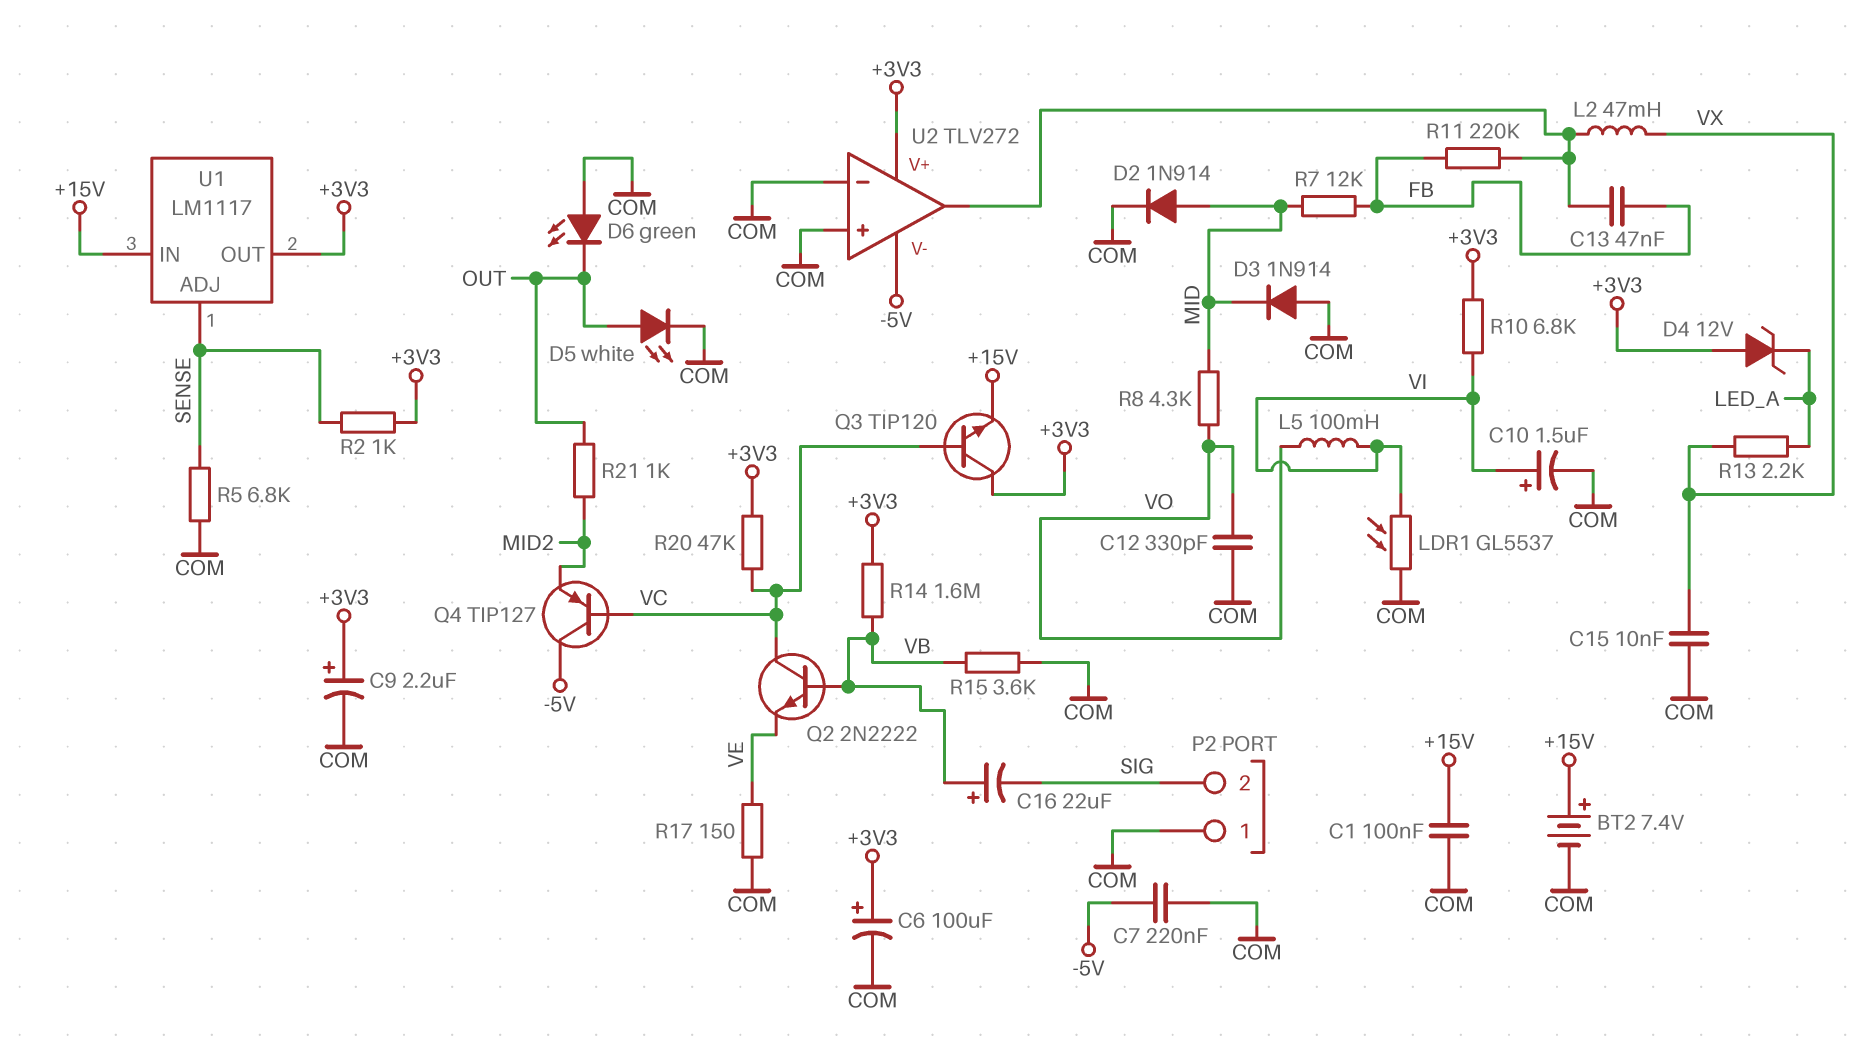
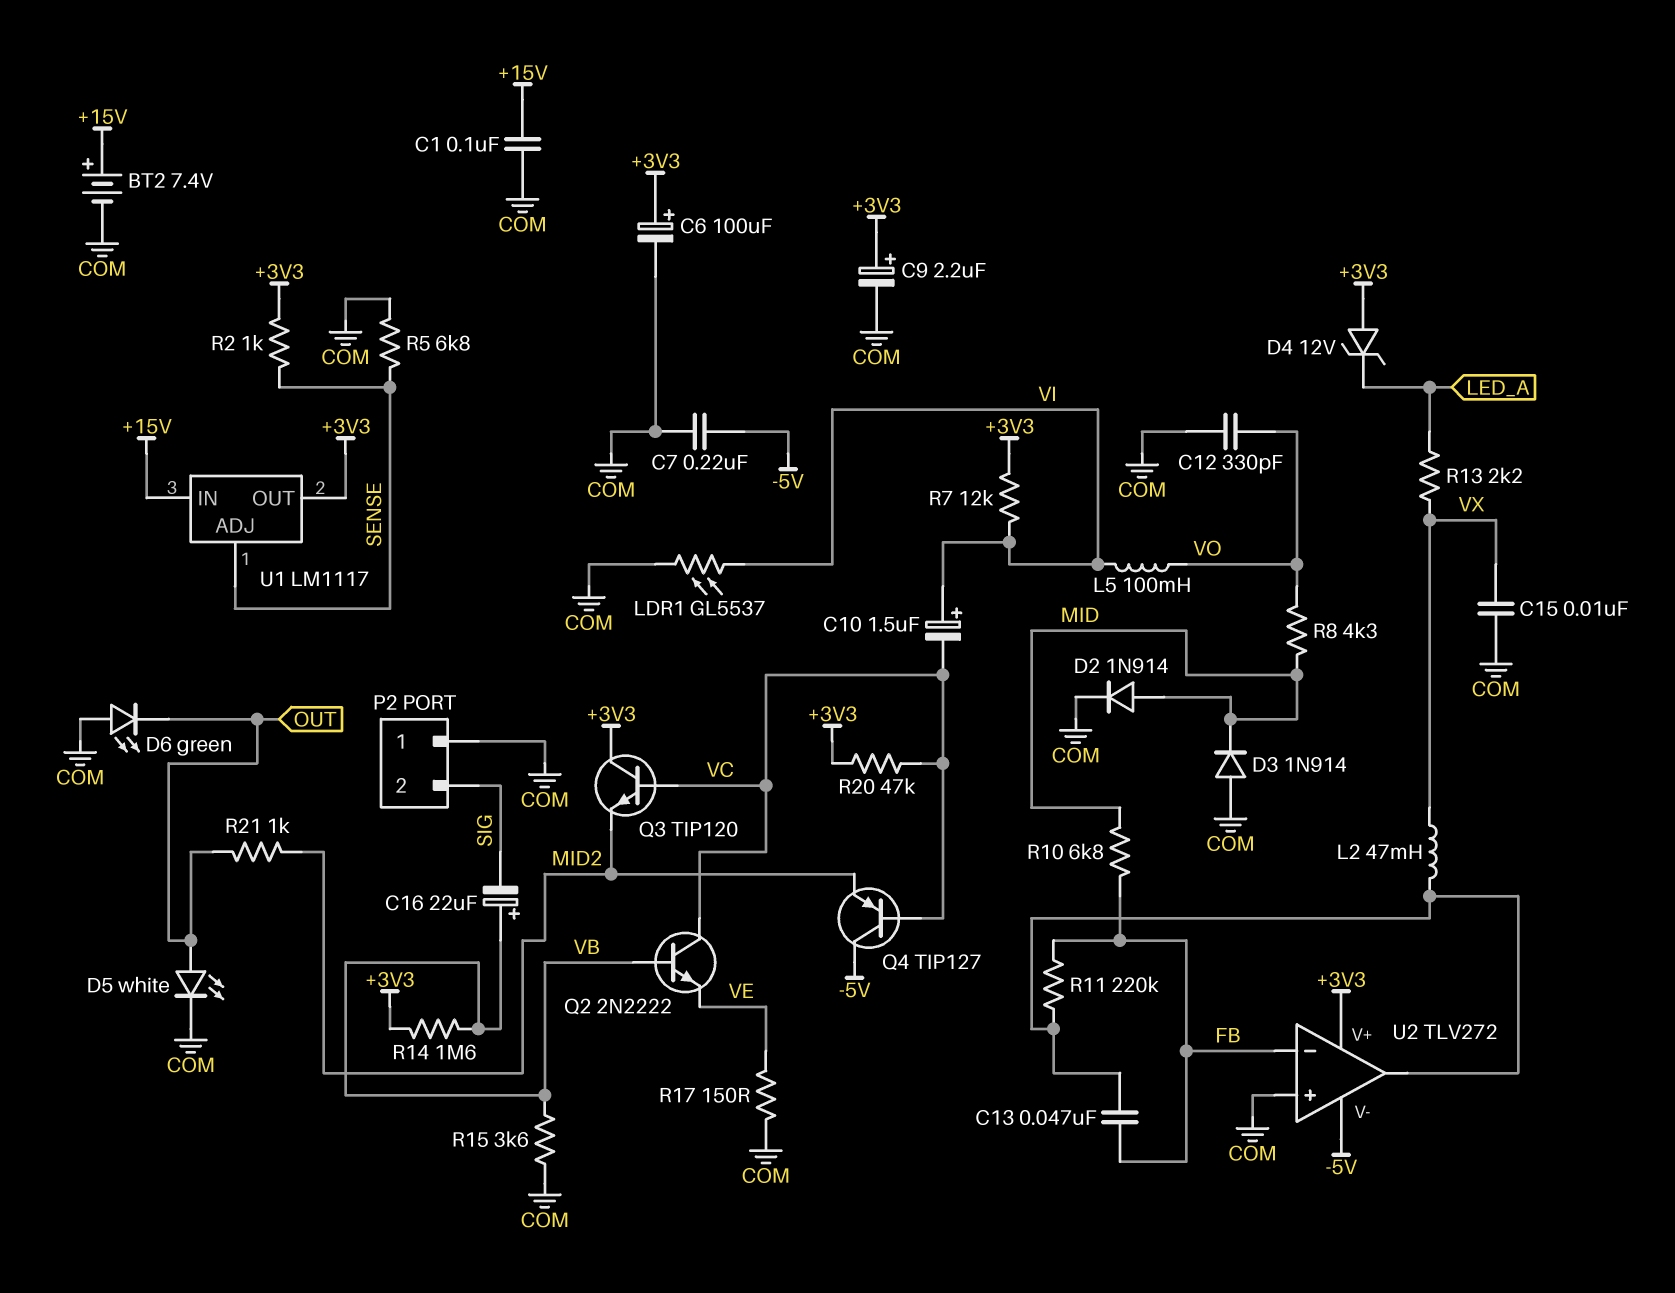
C10: 1.5uF (plus VI, minus COM) -> 1.5uF (plus VI, minus VC)
Q3: NPN TIP120 (B VC, C +3V3, E +15V) -> NPN TIP120 (B VC, C +3V3, E MID2)
R7: 12k (FB, MID) -> 12k (+3V3, VI)
R10: 6.8k (+3V3, VI) -> 6.8k (FB, MID)
U2 pin in-: COM -> FB

